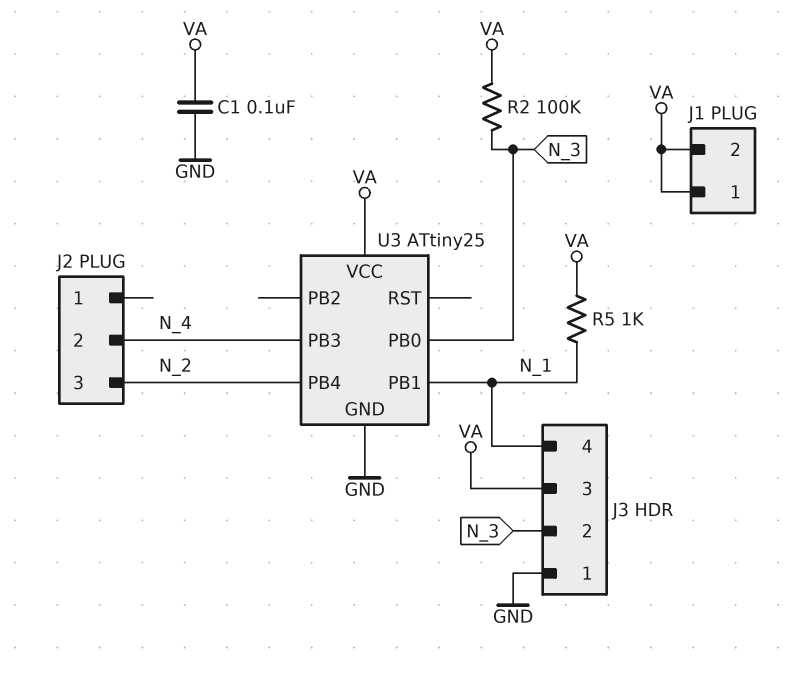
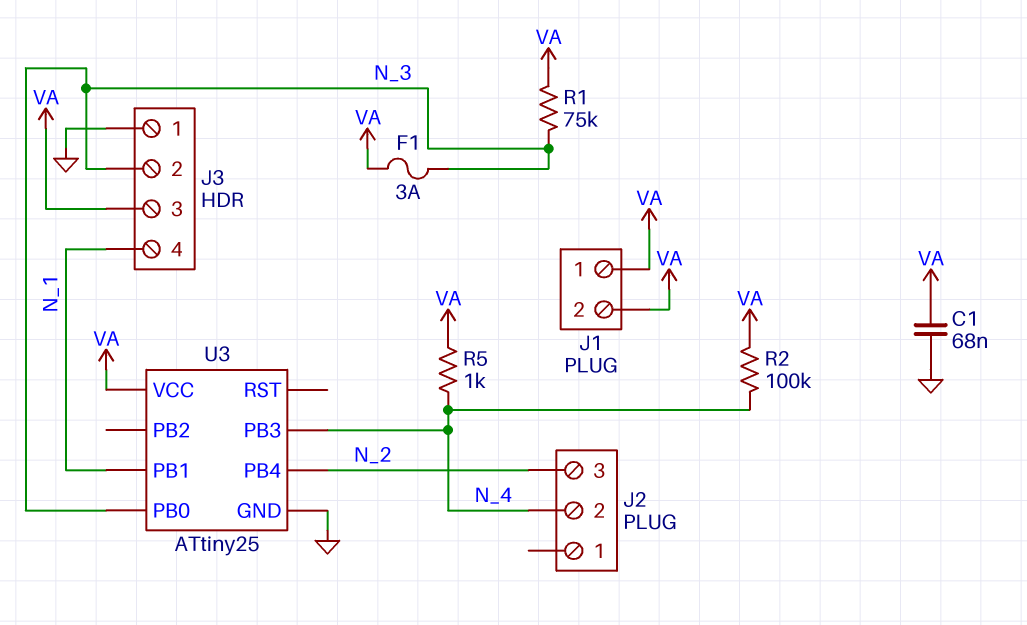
C1: 100nF (GND, VA) -> 68nF (GND, VA)
F1: none -> 3A (N_3, VA)
R1: none -> 75k (N_3, VA)
R2: 100k (N_3, VA) -> 100k (N_4, VA)
R5: 1k (N_1, VA) -> 1k (N_4, VA)

